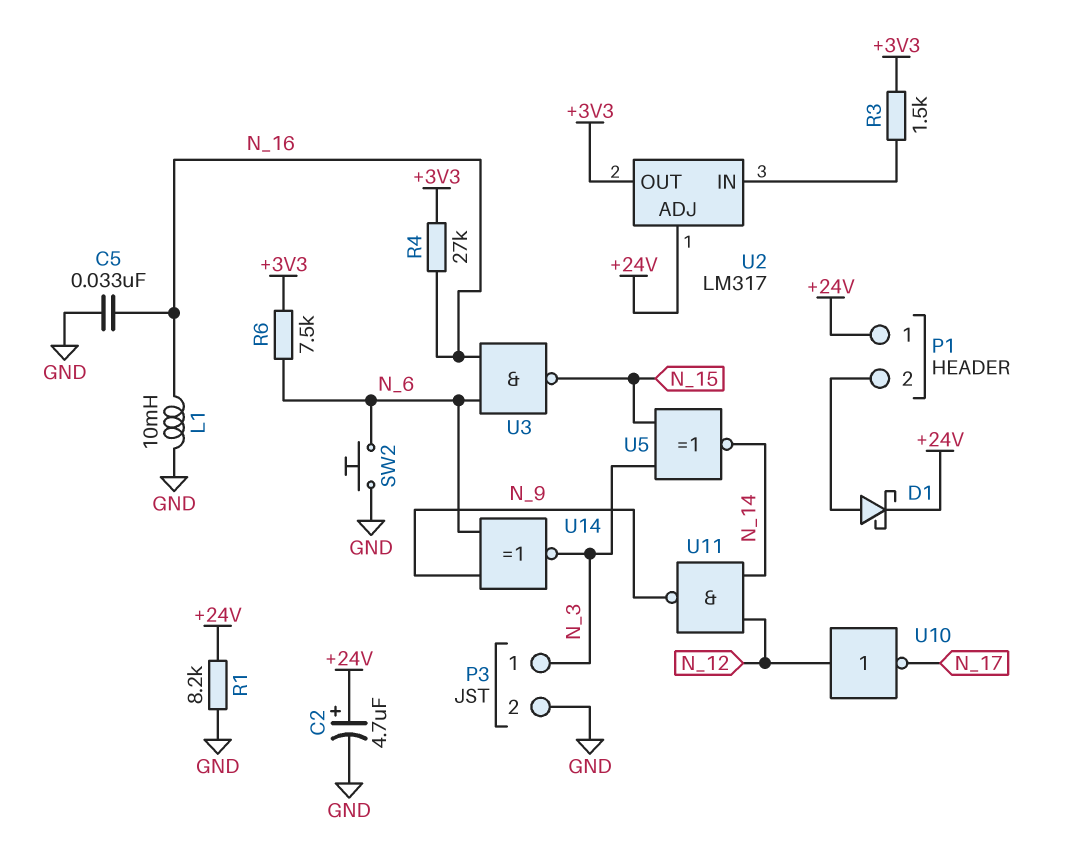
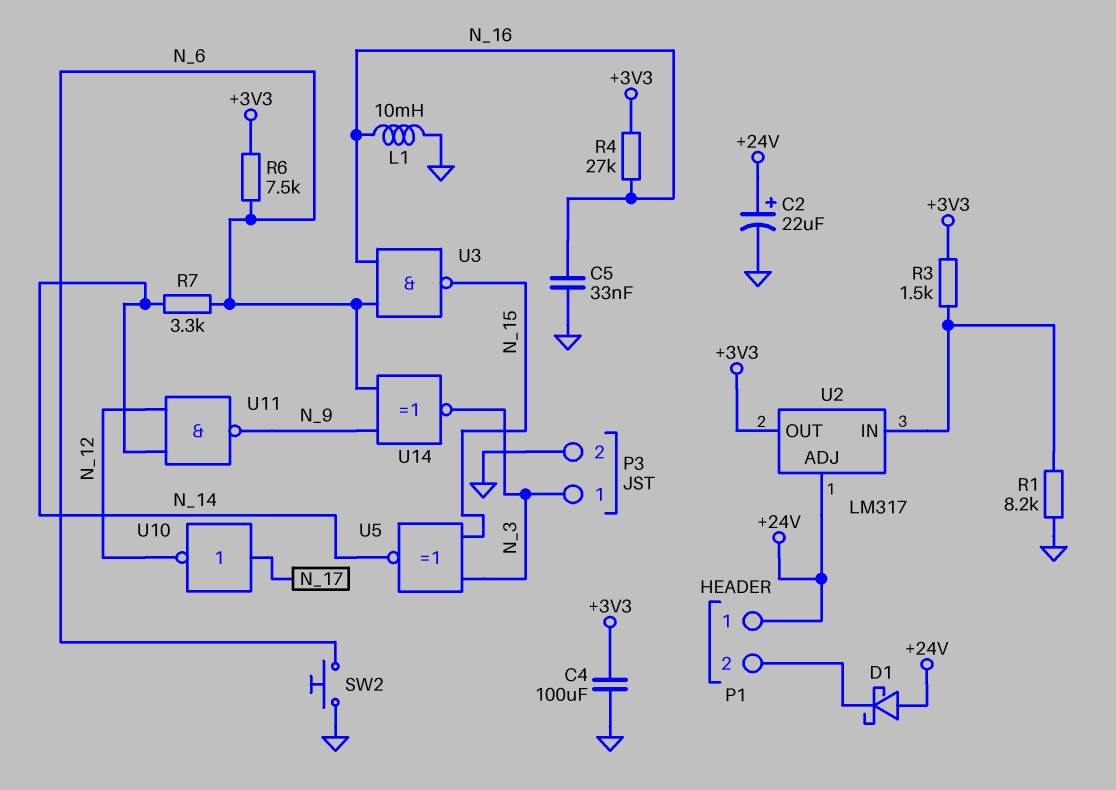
C2: 4.7uF (plus +24V, minus GND) -> 22uF (plus +24V, minus GND)
C4: none -> 100uF (+3V3, GND)
D1: schottky (A P1/2, K +24V) -> schottky (A +24V, K P1/2)
R1: 8.2k (+24V, GND) -> 8.2k (GND, U2/IN)
R7: none -> 3.3k (N_6, N_14)
U10: NOT (in N_12, out N_17) -> NOT (in N_17, out N_12)

